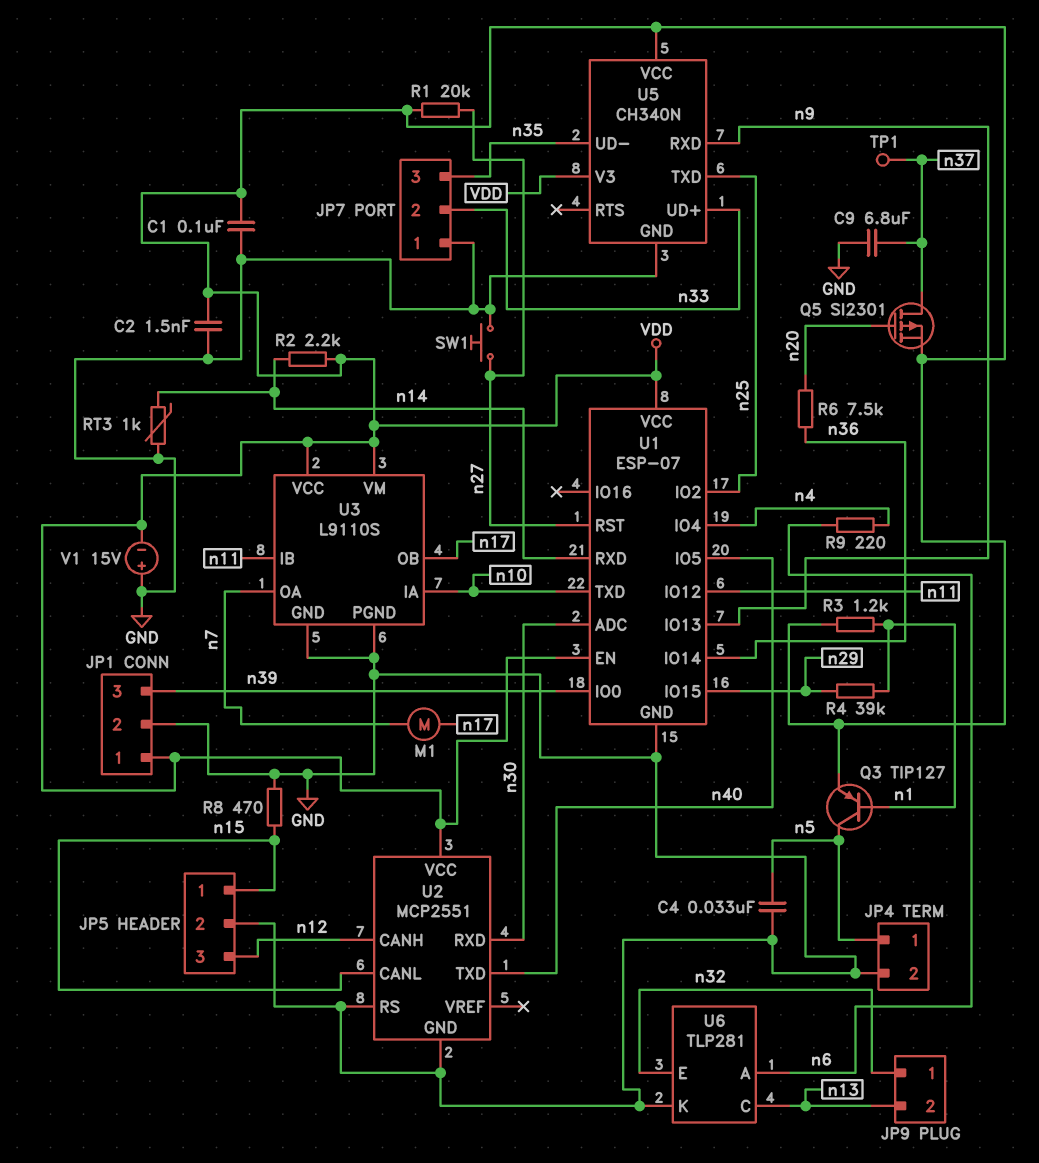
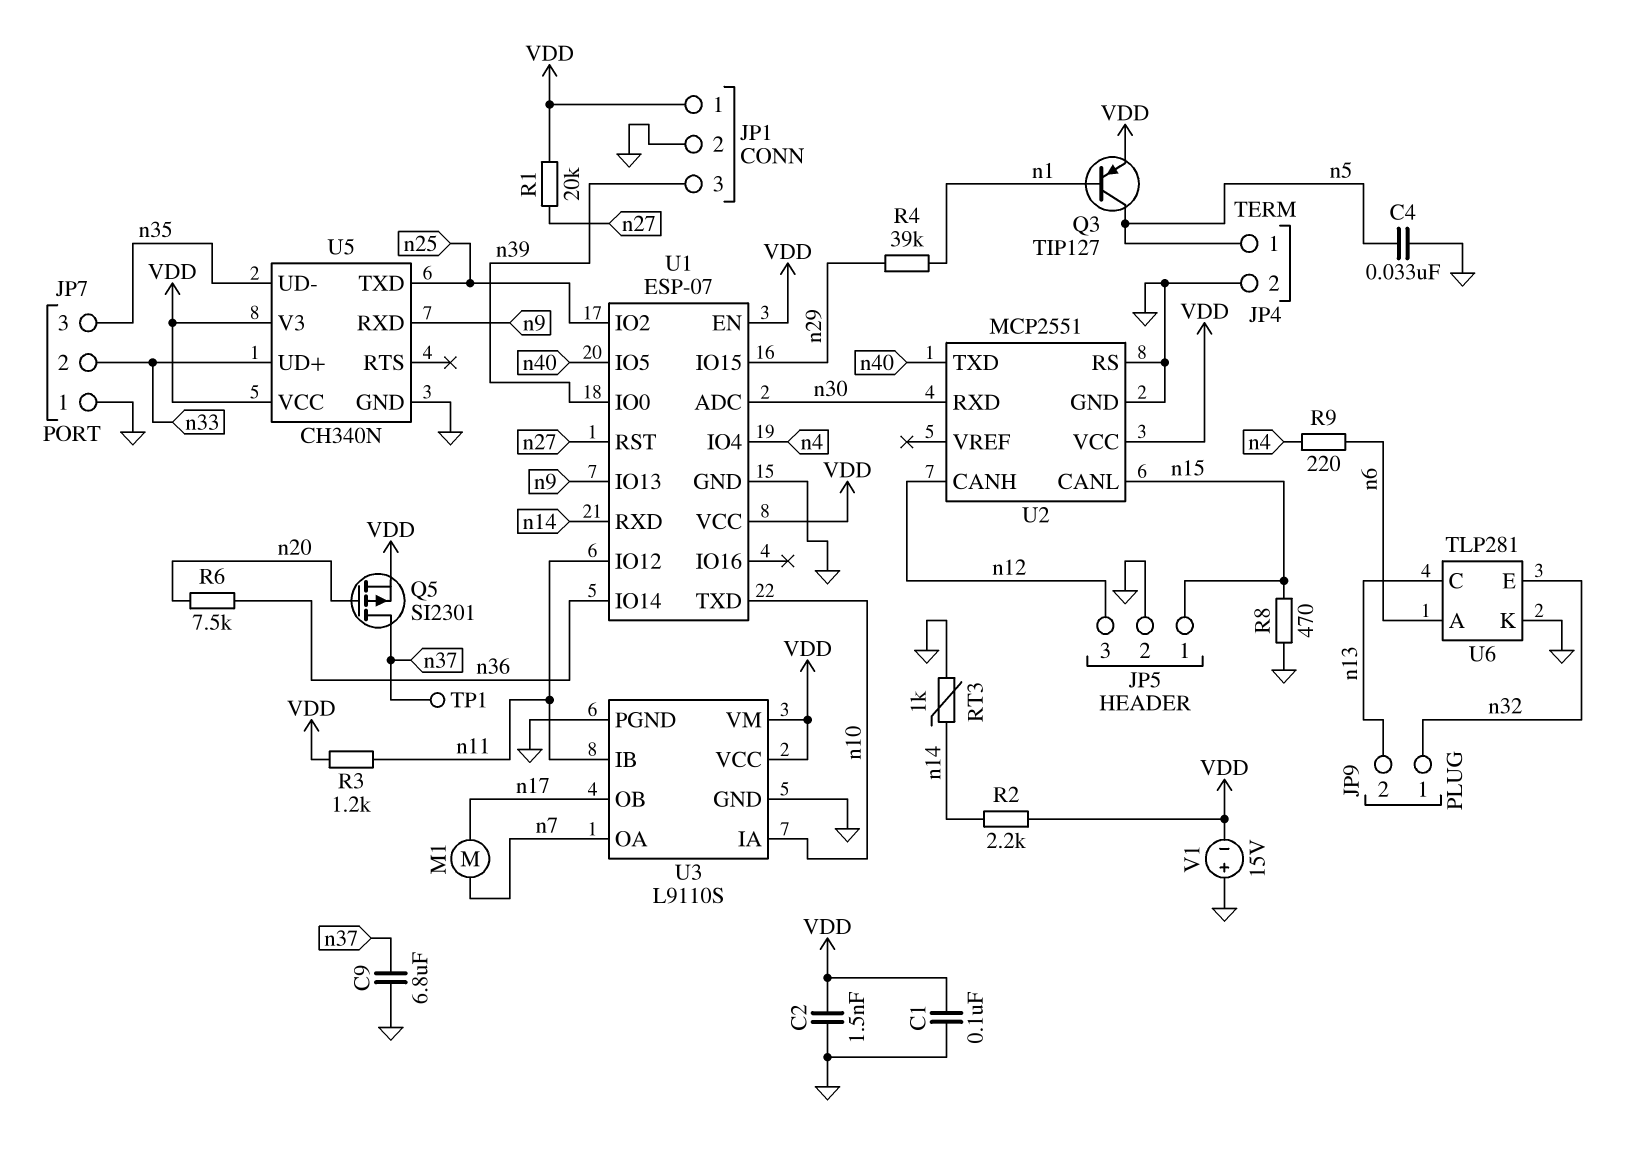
R3: 1.2k (VDD, n1) -> 1.2k (VDD, n11)
SW1: button (GND, n27) -> none

